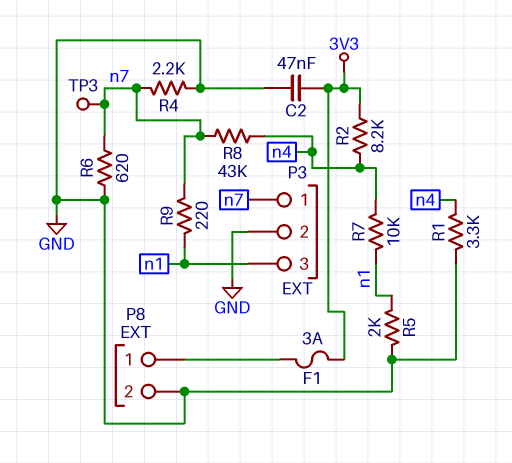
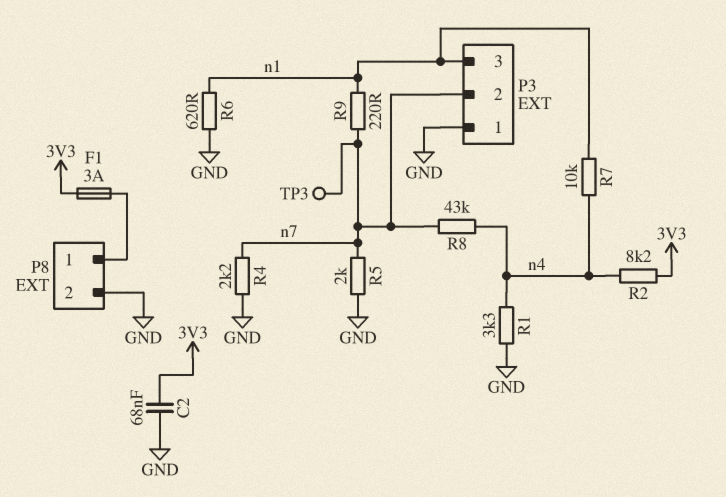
C2: 47nF (3V3, GND) -> 68nF (3V3, GND)
P3 pin 1: n7 -> GND
P3 pin 2: GND -> n7
R5: 2k (GND, n1) -> 2k (GND, n7)
R6: 620 (GND, n7) -> 620 (GND, n1)

